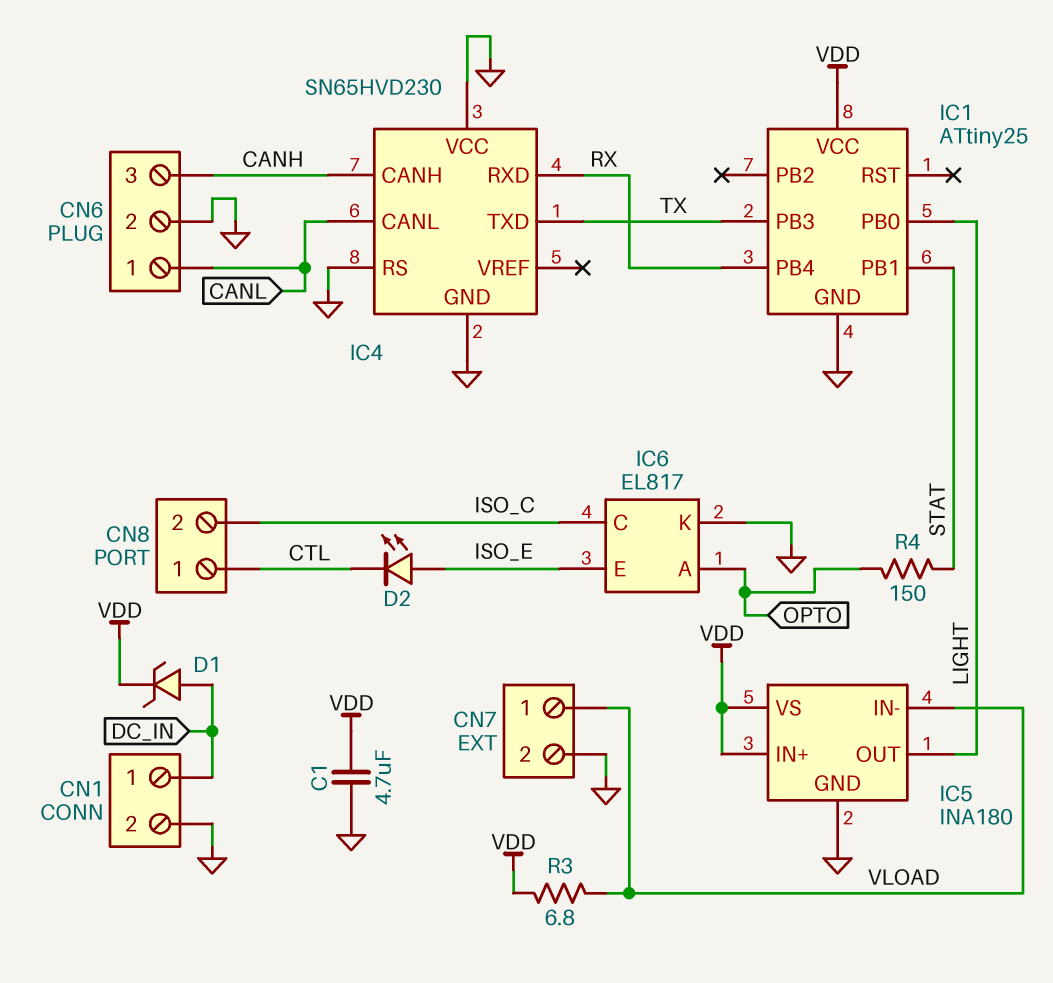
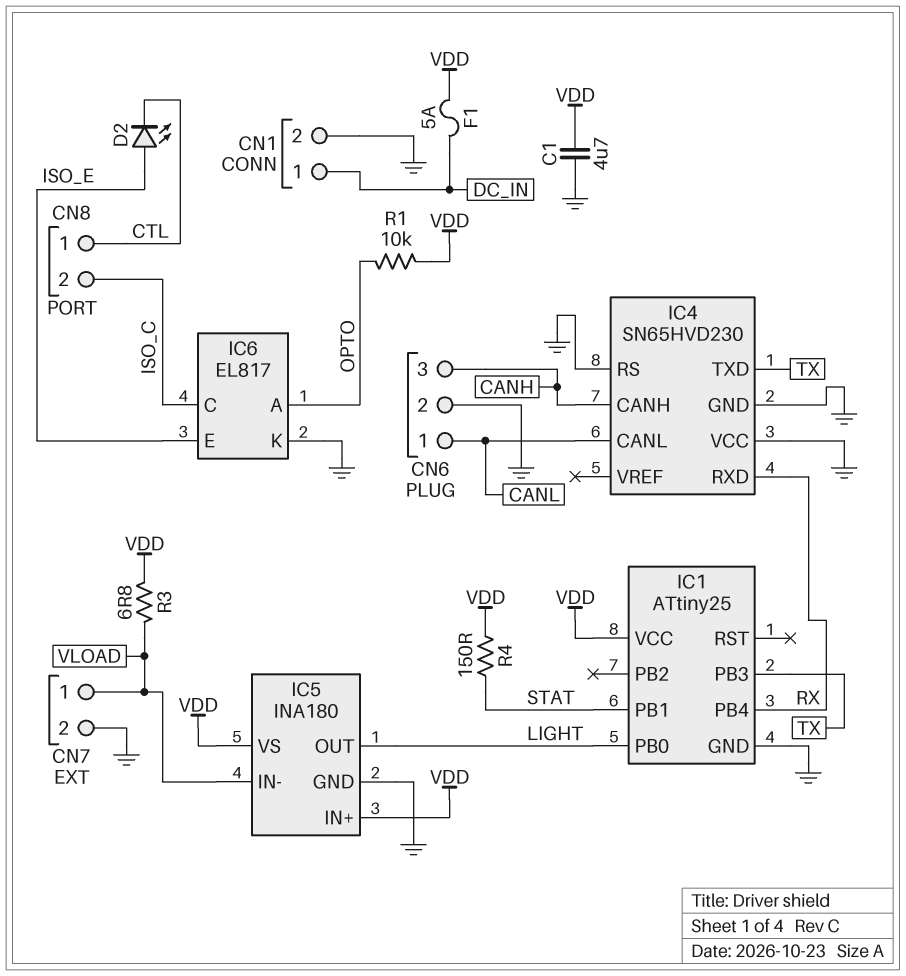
D1: zener (A DC_IN, K VDD) -> none
F1: none -> 5A (DC_IN, VDD)
R1: none -> 10k (OPTO, VDD)
R4: 150 (OPTO, STAT) -> 150 (STAT, VDD)

